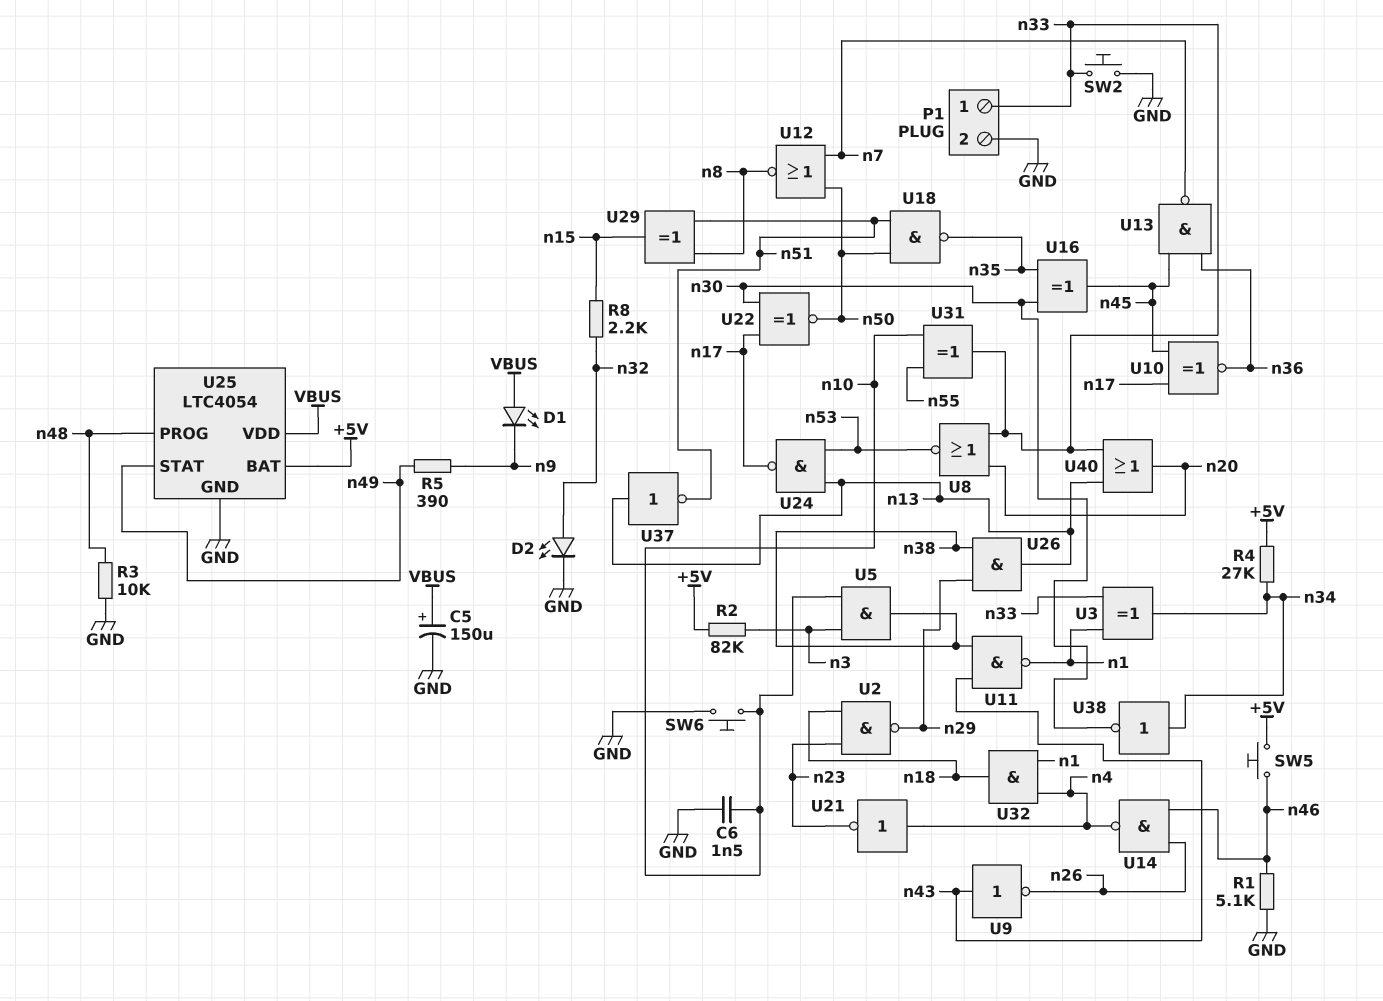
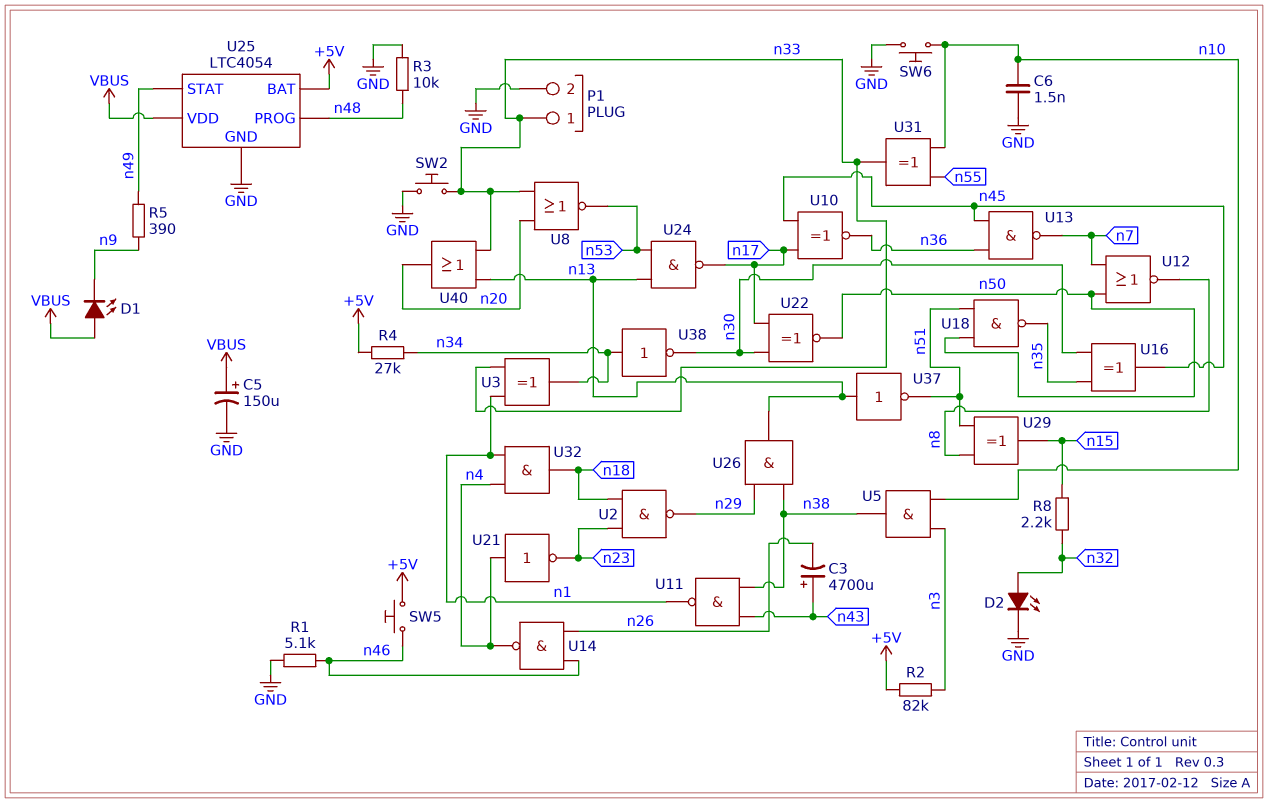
C3: none -> 4700uF (plus n43, minus n26)
U9: NOT (in n43, out n26) -> none

